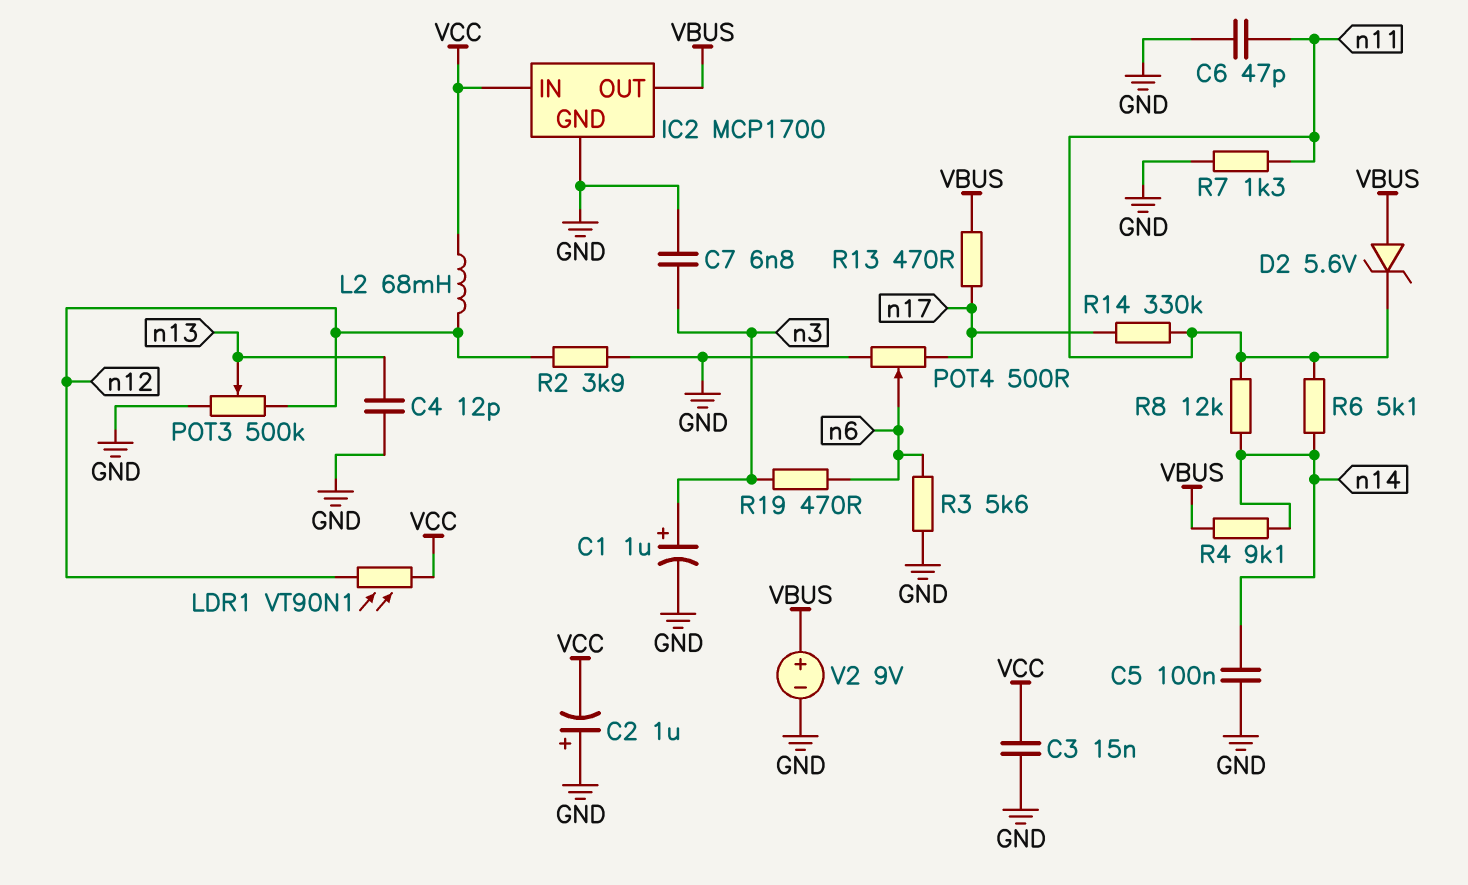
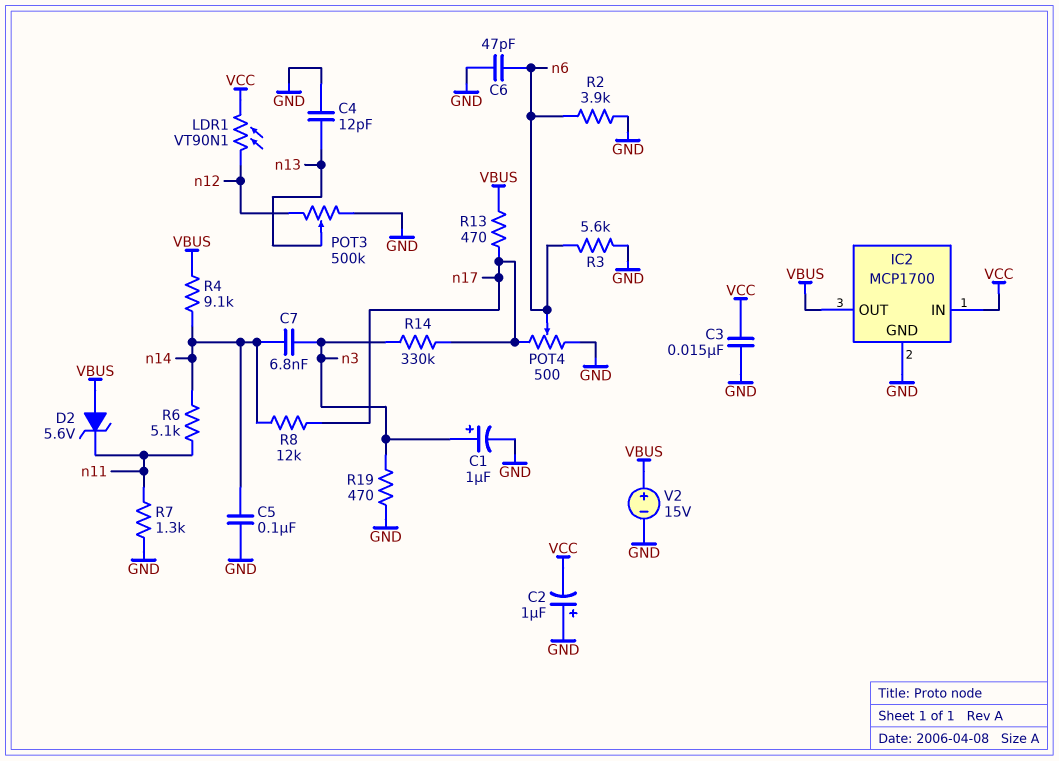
C6: 47pF (GND, n11) -> 47pF (GND, n6)
C7: 6.8nF (GND, n3) -> 6.8nF (n3, n14)
L2: 68mH (VCC, n12) -> none
R2: 3.9k (GND, n12) -> 3.9k (GND, n6)
R8: 12k (n11, n14) -> 12k (n14, n17)
R14: 330k (n11, n17) -> 330k (n3, n17)
R19: 470 (n3, n6) -> 470 (GND, n3)
V2: 9V (plus VBUS, minus GND) -> 15V (plus VBUS, minus GND)

